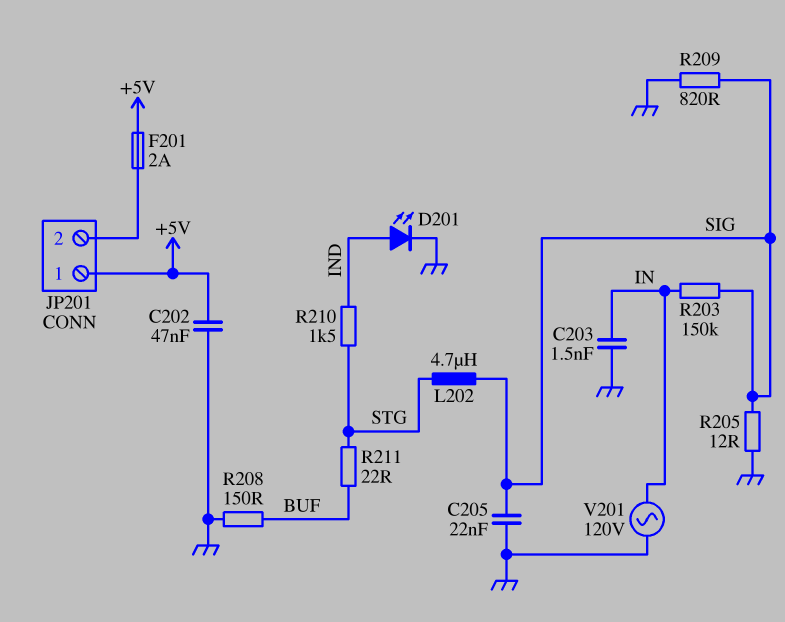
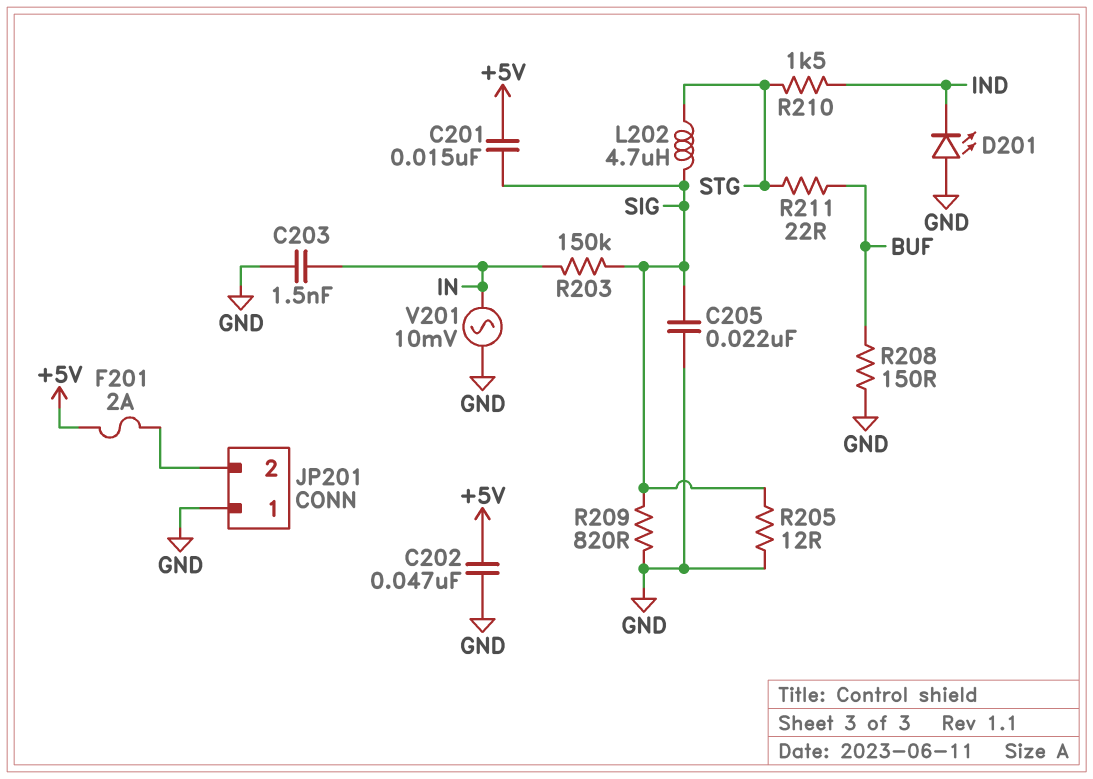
C201: none -> 15nF (+5V, SIG)
D201: LED (A IND, K GND) -> LED (A GND, K IND)
JP201 pin 1: +5V -> GND
V201: AC 120V (GND, IN) -> AC 10mV (GND, IN)

